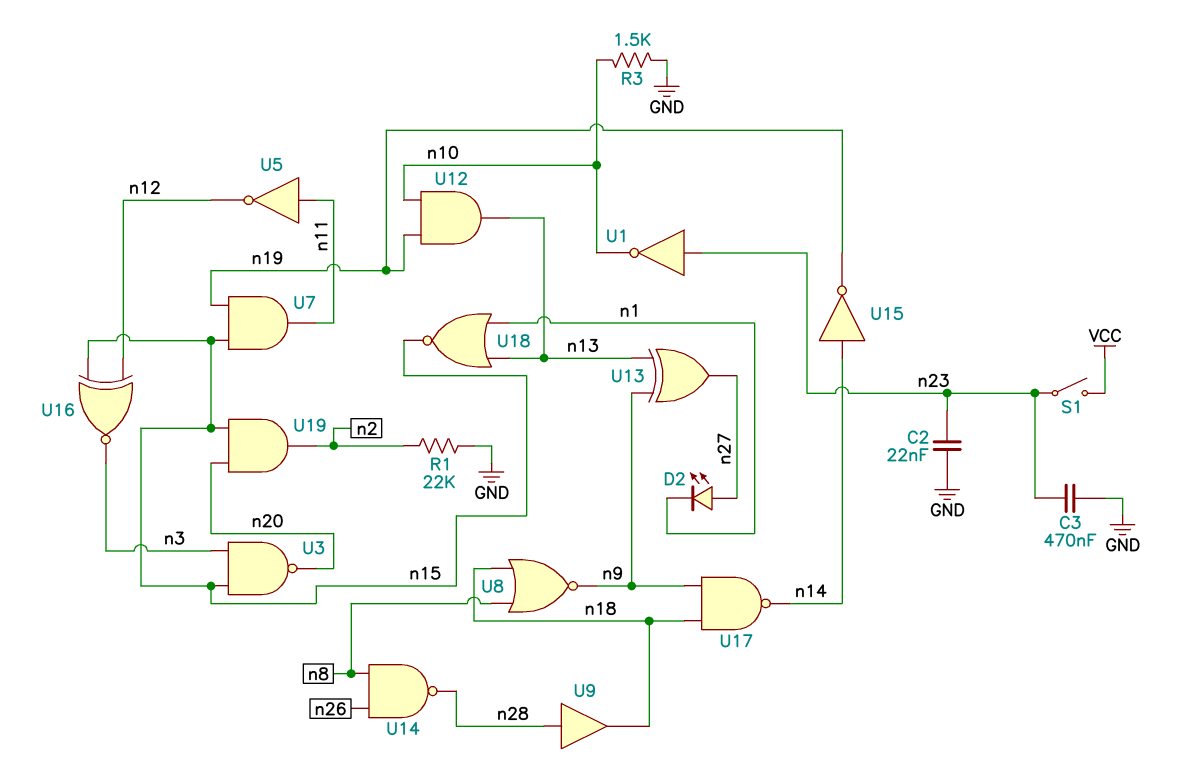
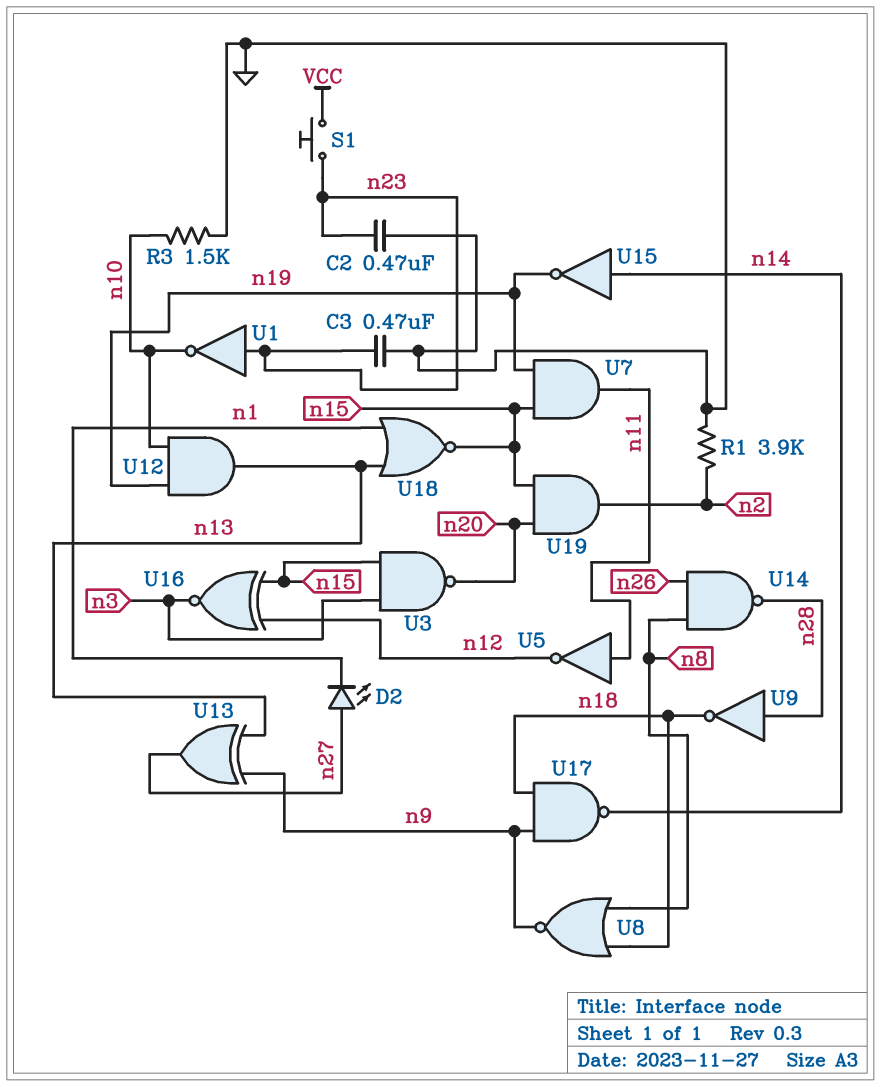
C2: 22nF (GND, n23) -> 470nF (GND, n23)
R1: 22k (GND, n2) -> 3.9k (GND, n2)
S1: switch (VCC, n23) -> button (VCC, n23)
U9: buffer (in n28, out n18) -> NOT (in n28, out n18)

